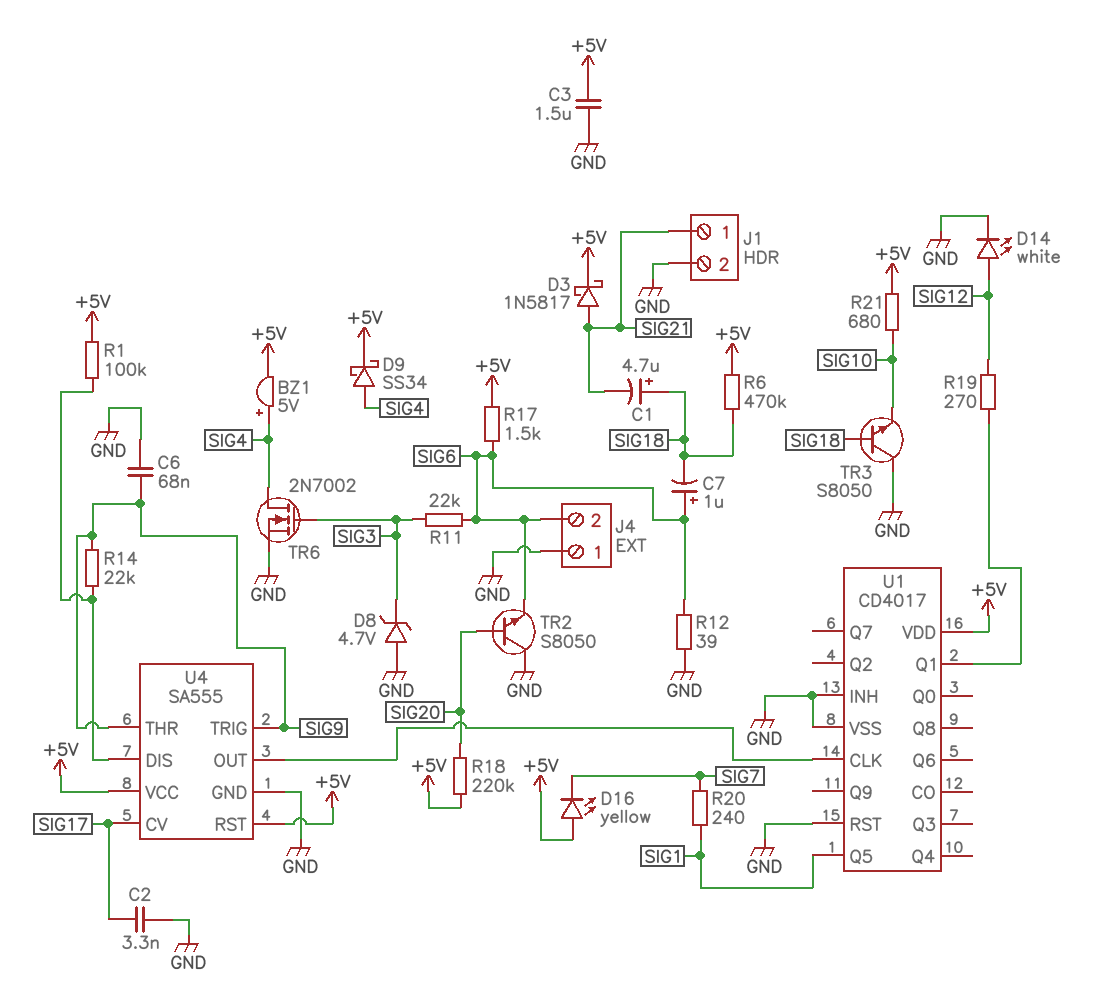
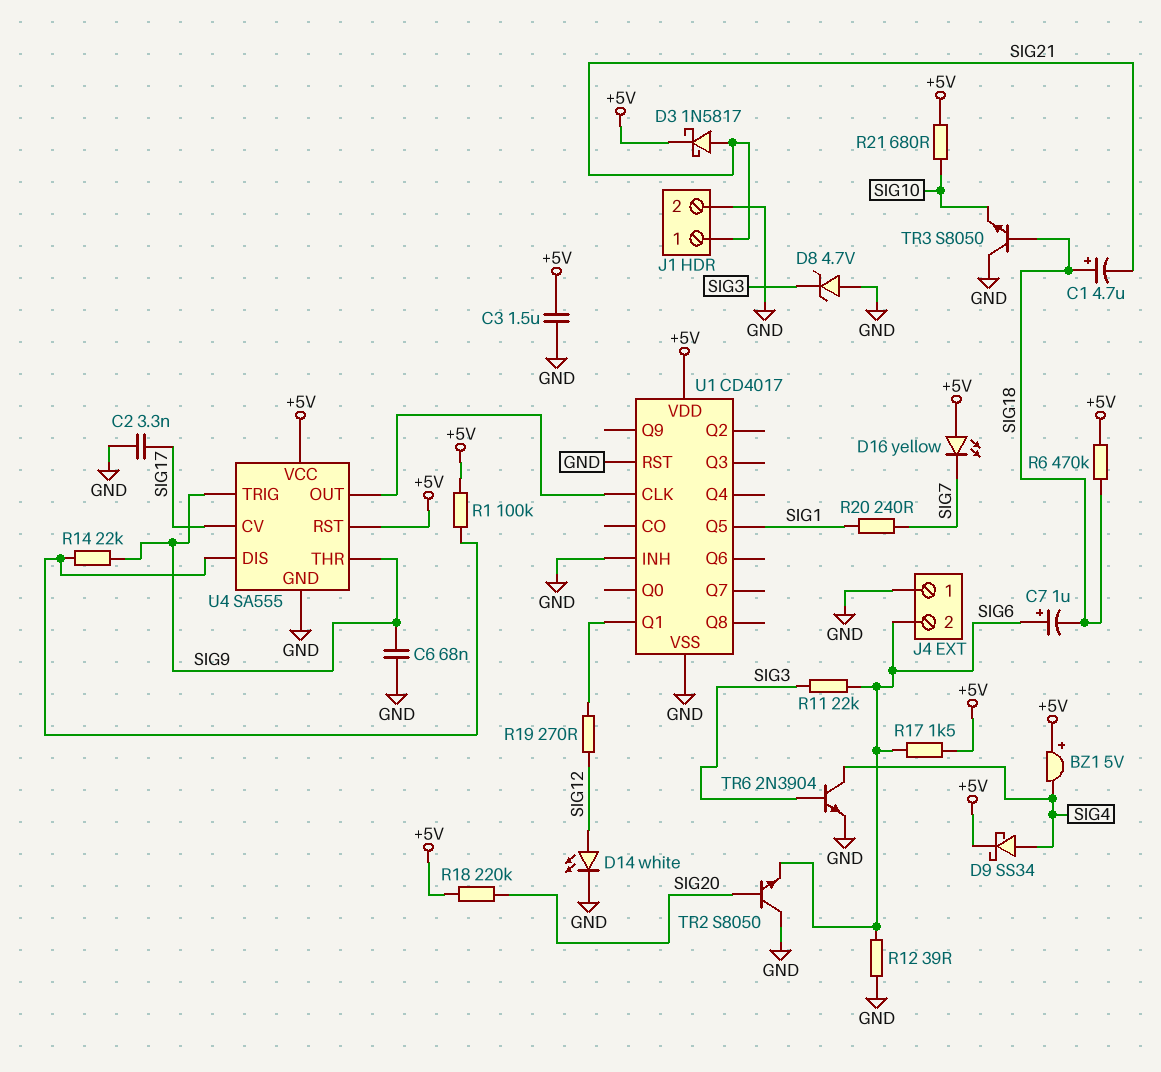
BZ1: buzzer 5V (plus SIG4, minus +5V) -> buzzer 5V (plus +5V, minus SIG4)
TR6: NMOS 2N7002 (G SIG3, D SIG4, S GND) -> NPN 2N3904 (B SIG3, C SIG4, E GND)

